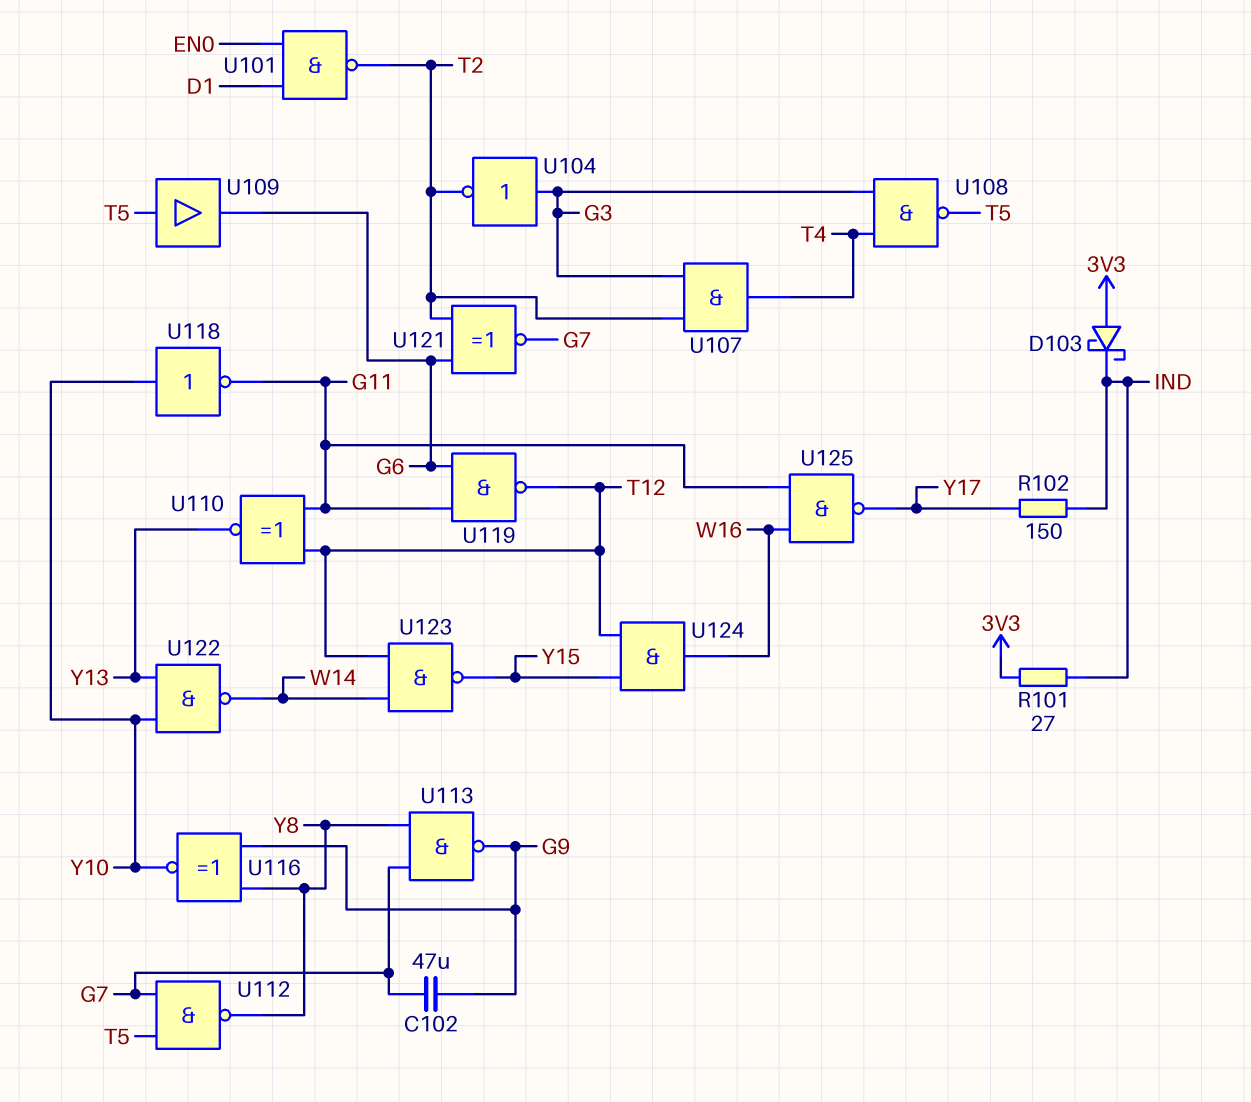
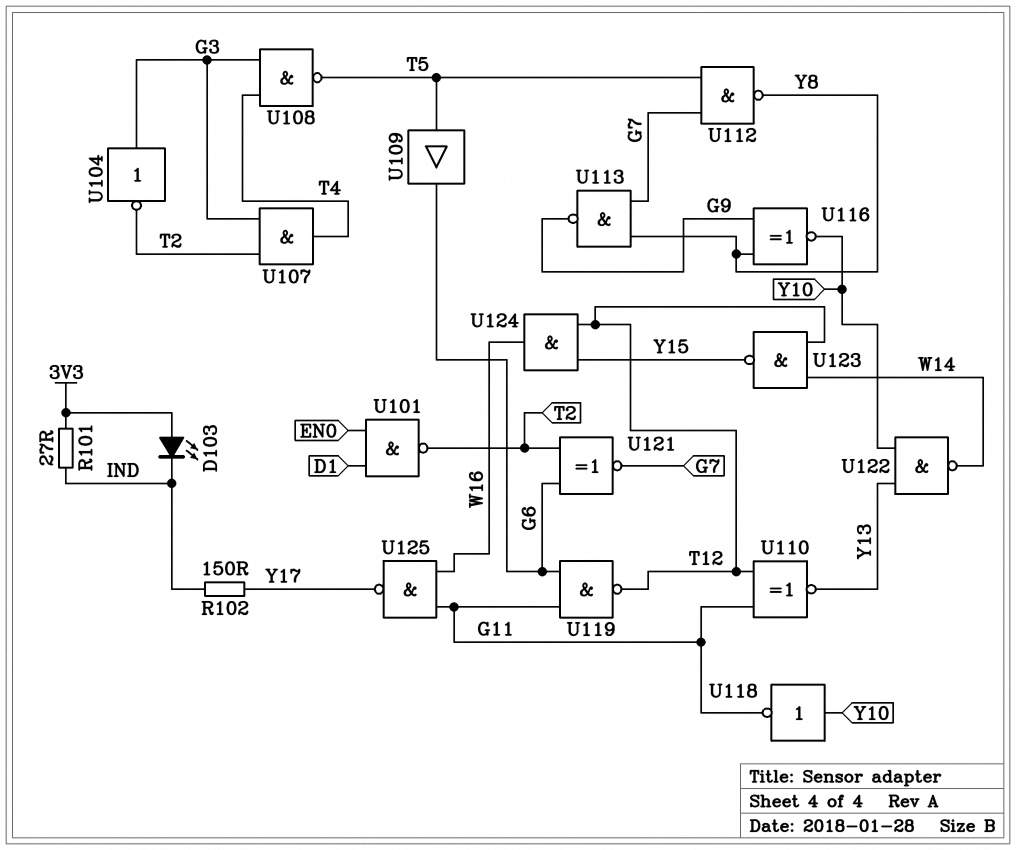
C102: 47uF (G7, G9) -> none
D103: schottky (A 3V3, K IND) -> LED (A 3V3, K IND)

